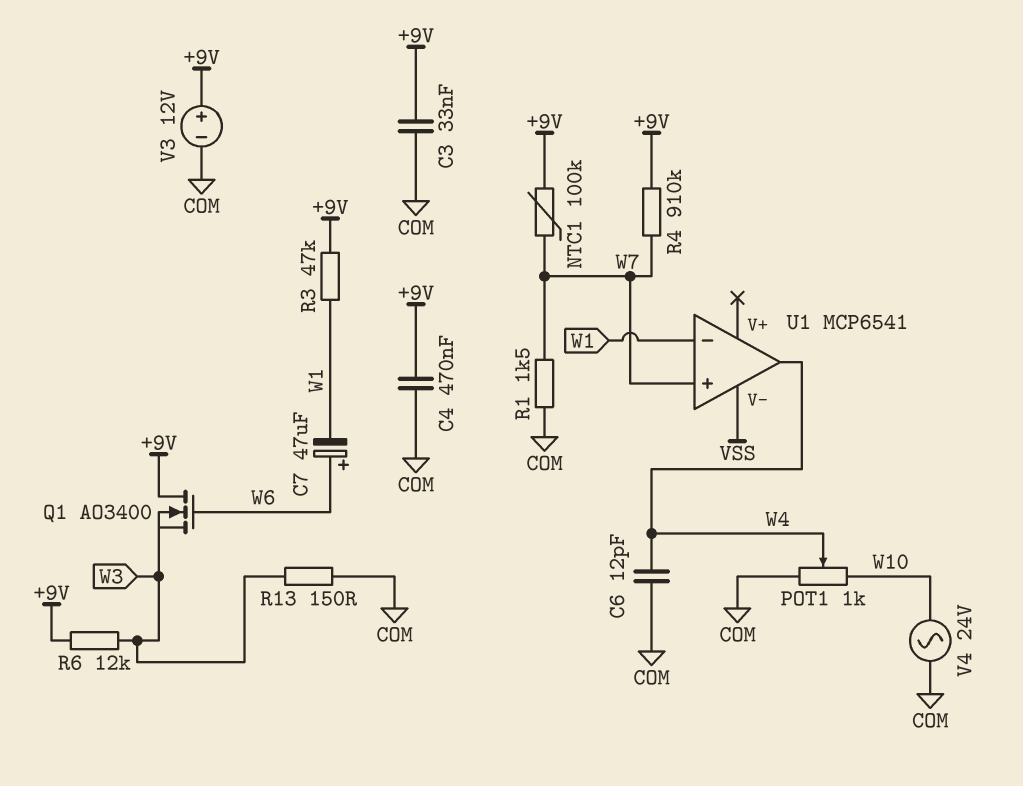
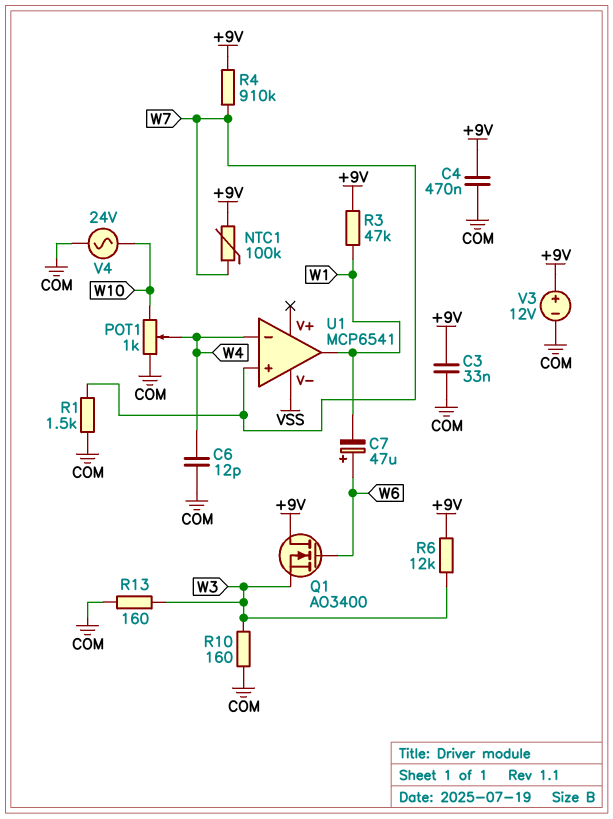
R10: none -> 160 (COM, W3)
R13: 150 (COM, W3) -> 160 (COM, W3)
U1 pin in-: W1 -> W4
U1 pin out: W4 -> W1

